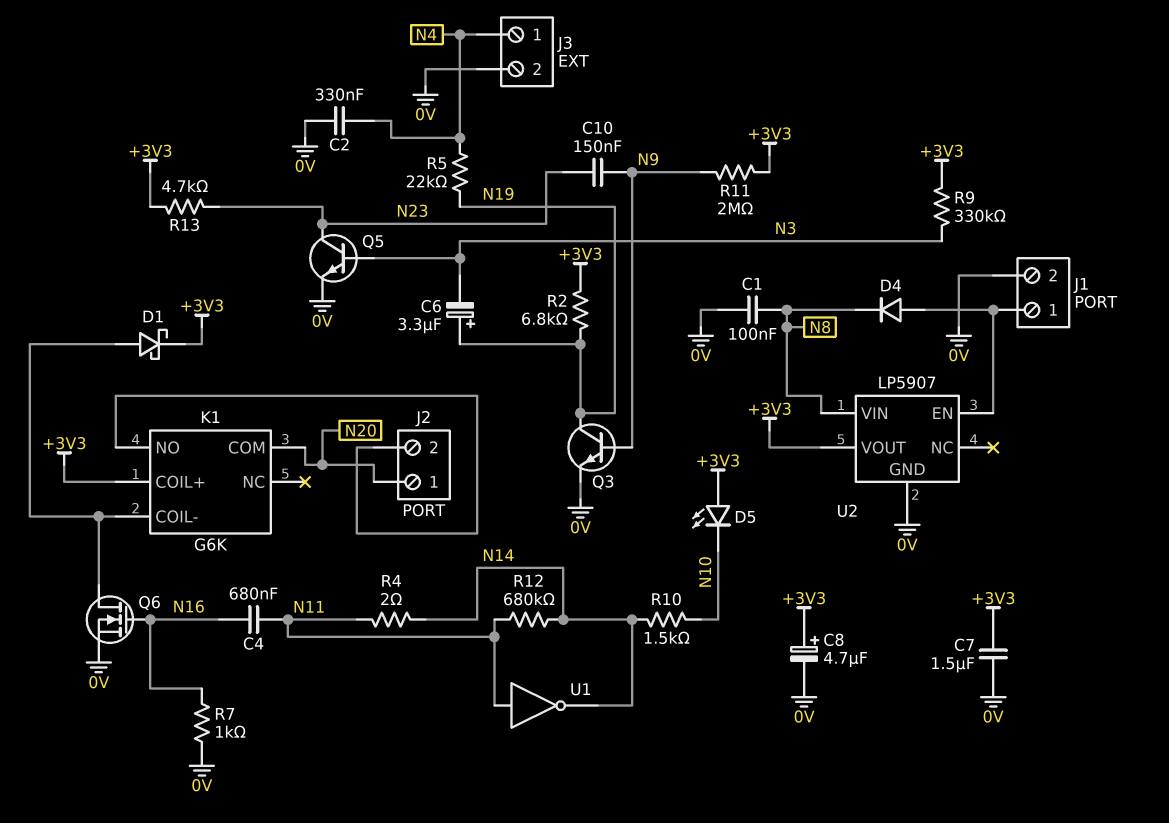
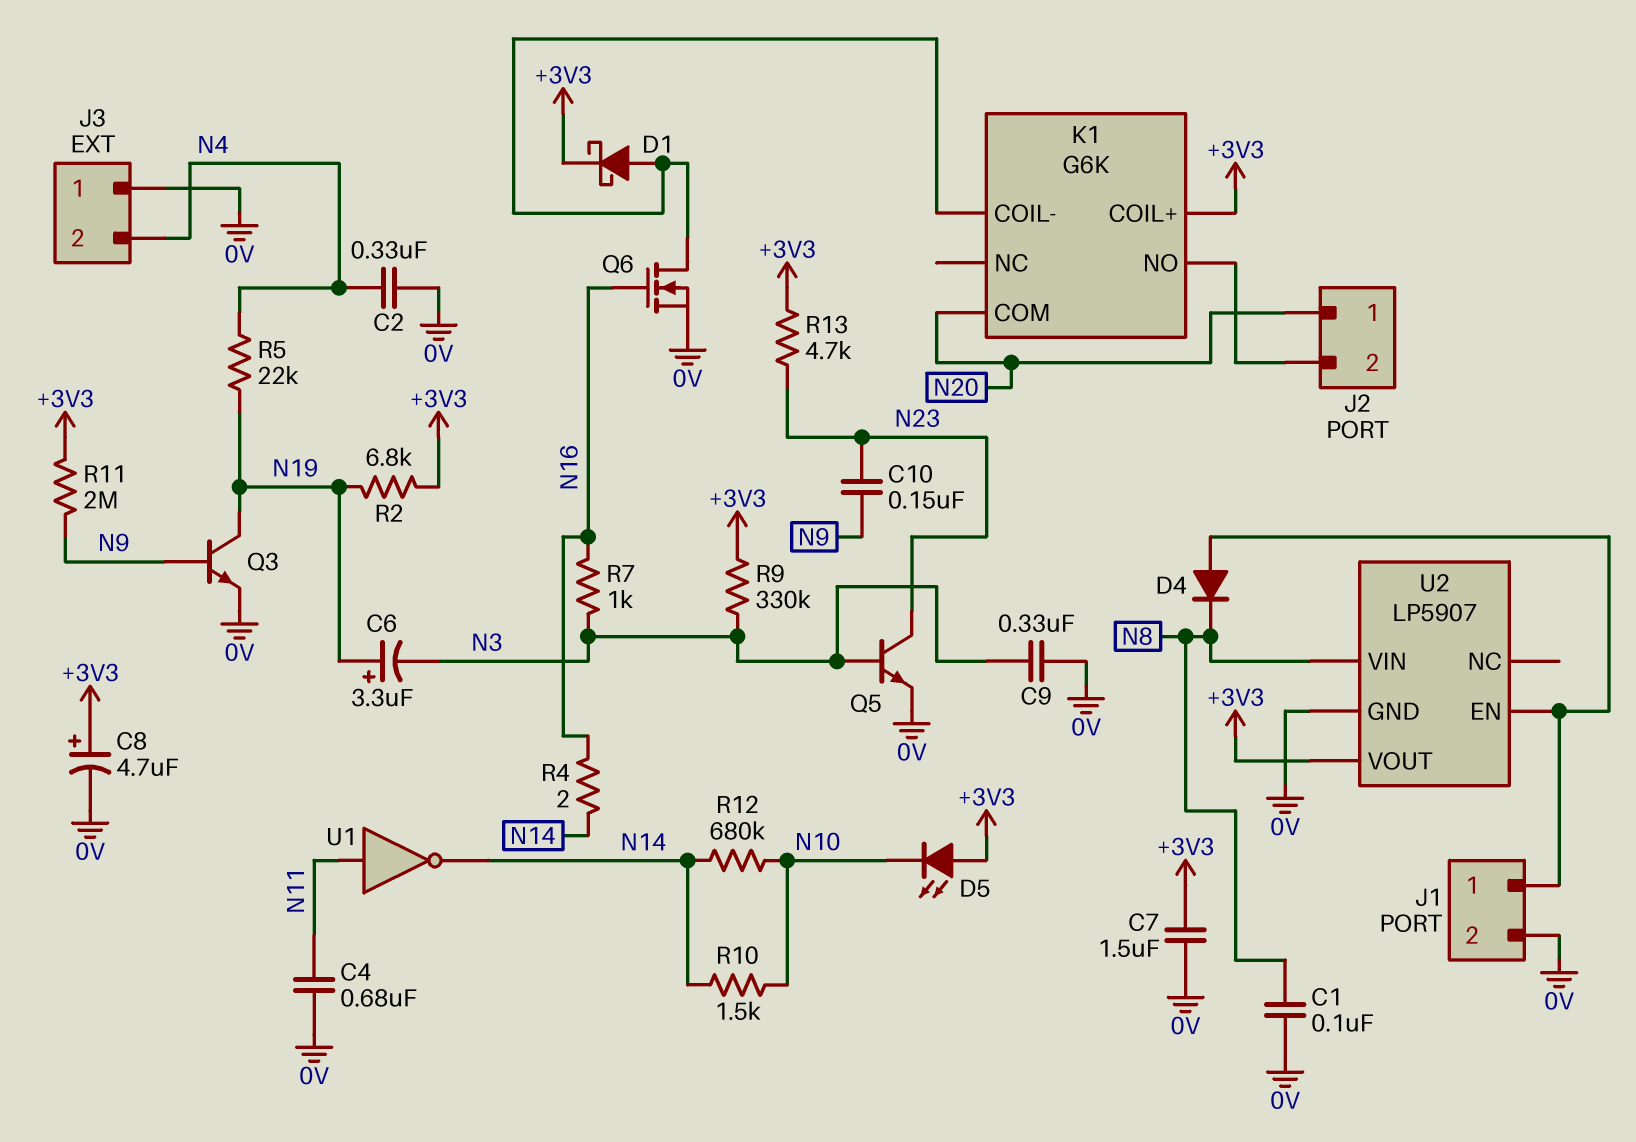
C4: 680nF (N11, N16) -> 680nF (0V, N11)
C9: none -> 330nF (0V, N3)
J3 pin 1: N4 -> 0V
J3 pin 2: 0V -> N4
R4: 2 (N11, N14) -> 2 (N14, N16)
R7: 1k (0V, N16) -> 1k (N3, N16)
R12: 680k (N11, N14) -> 680k (N10, N14)

